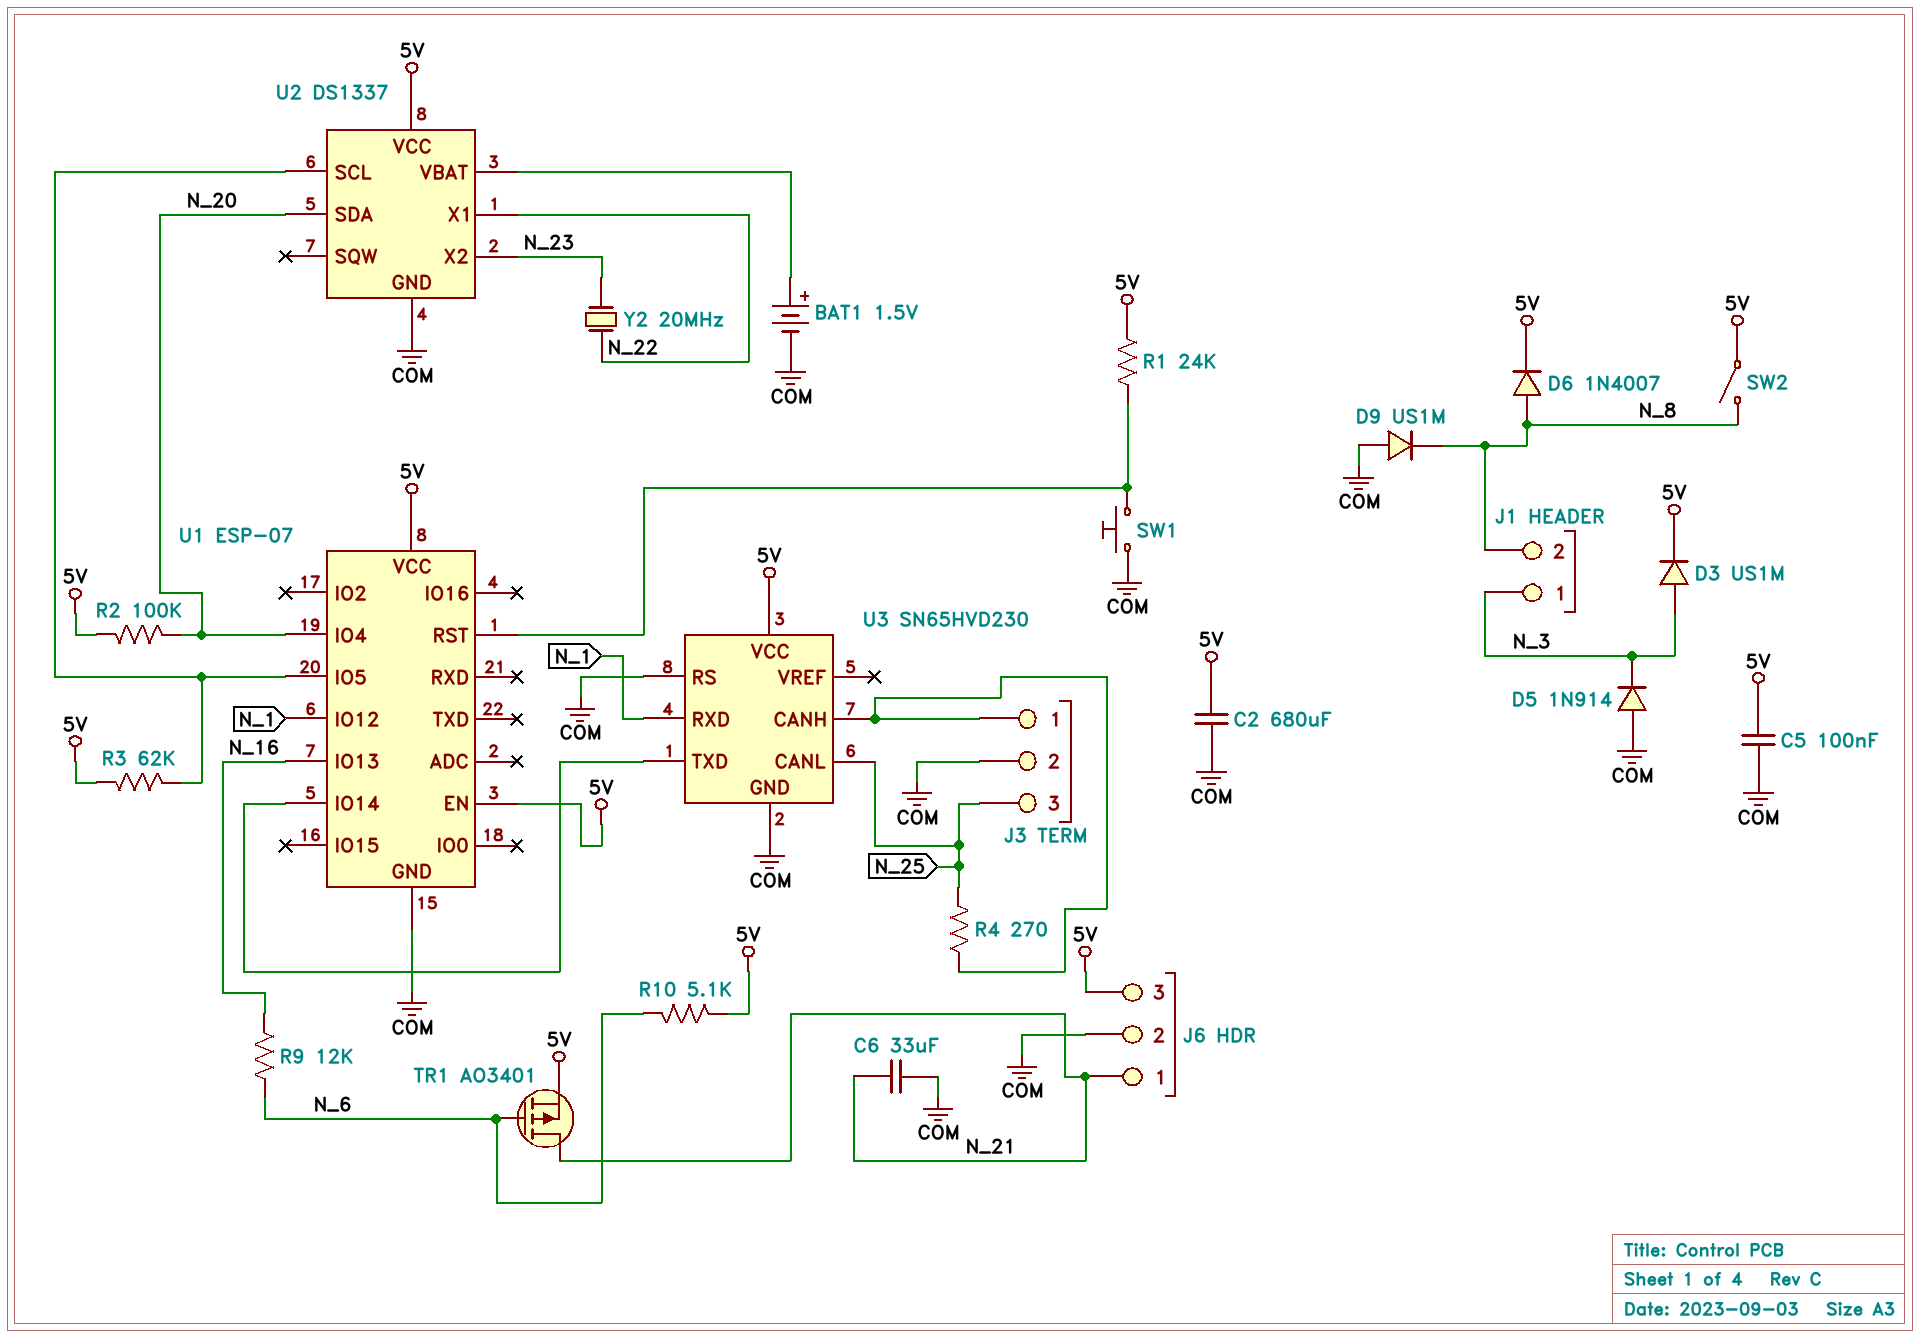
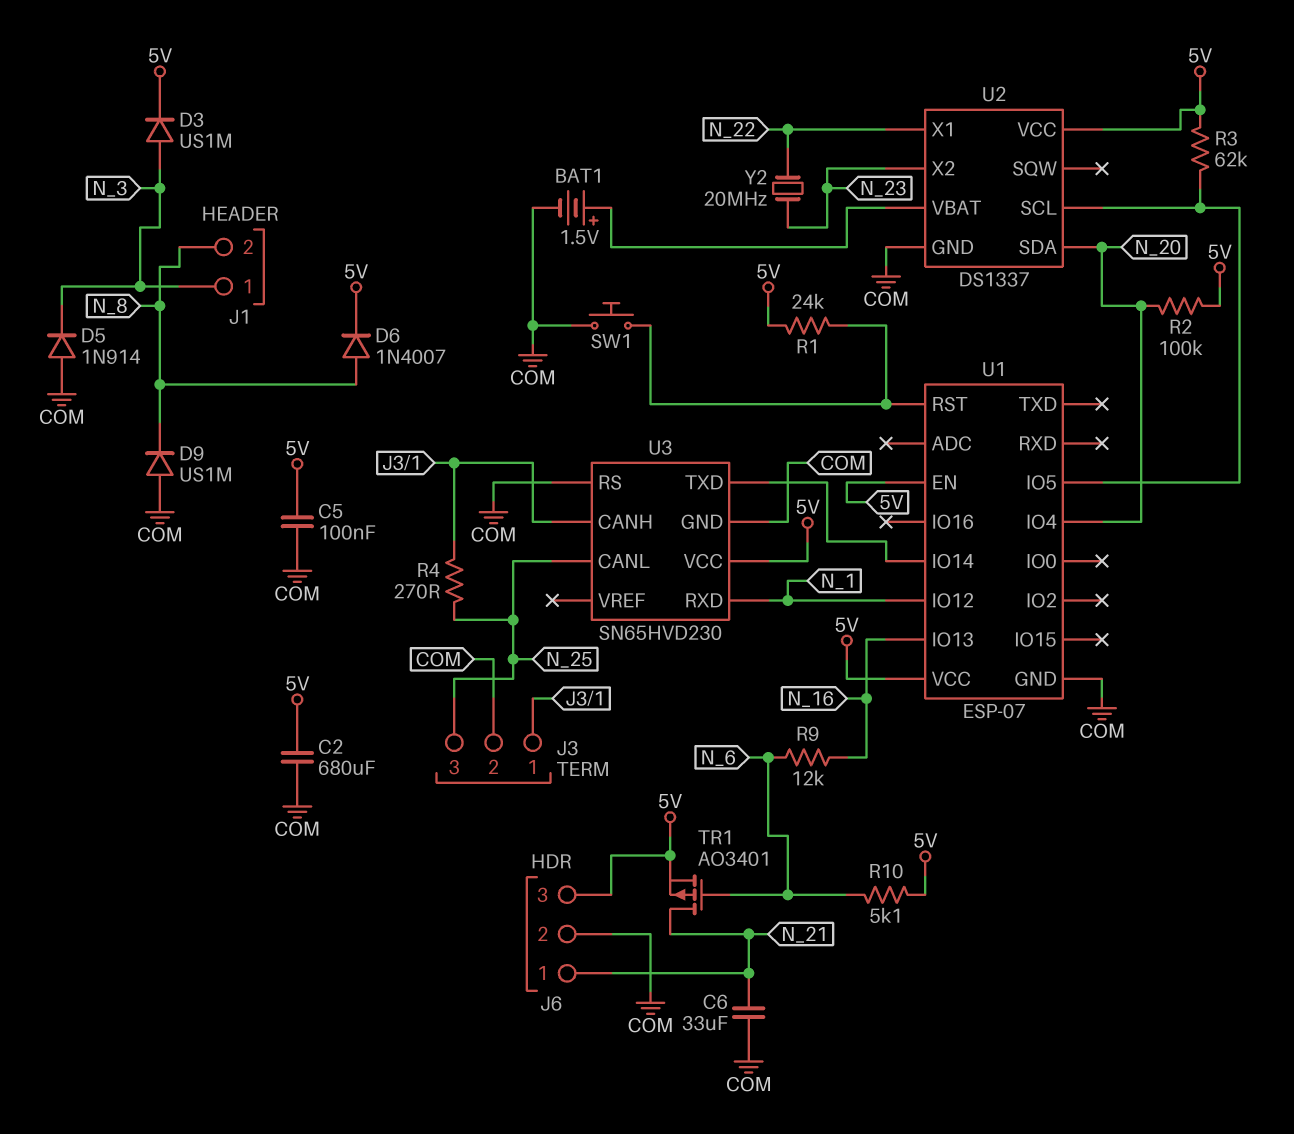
SW2: switch (5V, N_8) -> none

